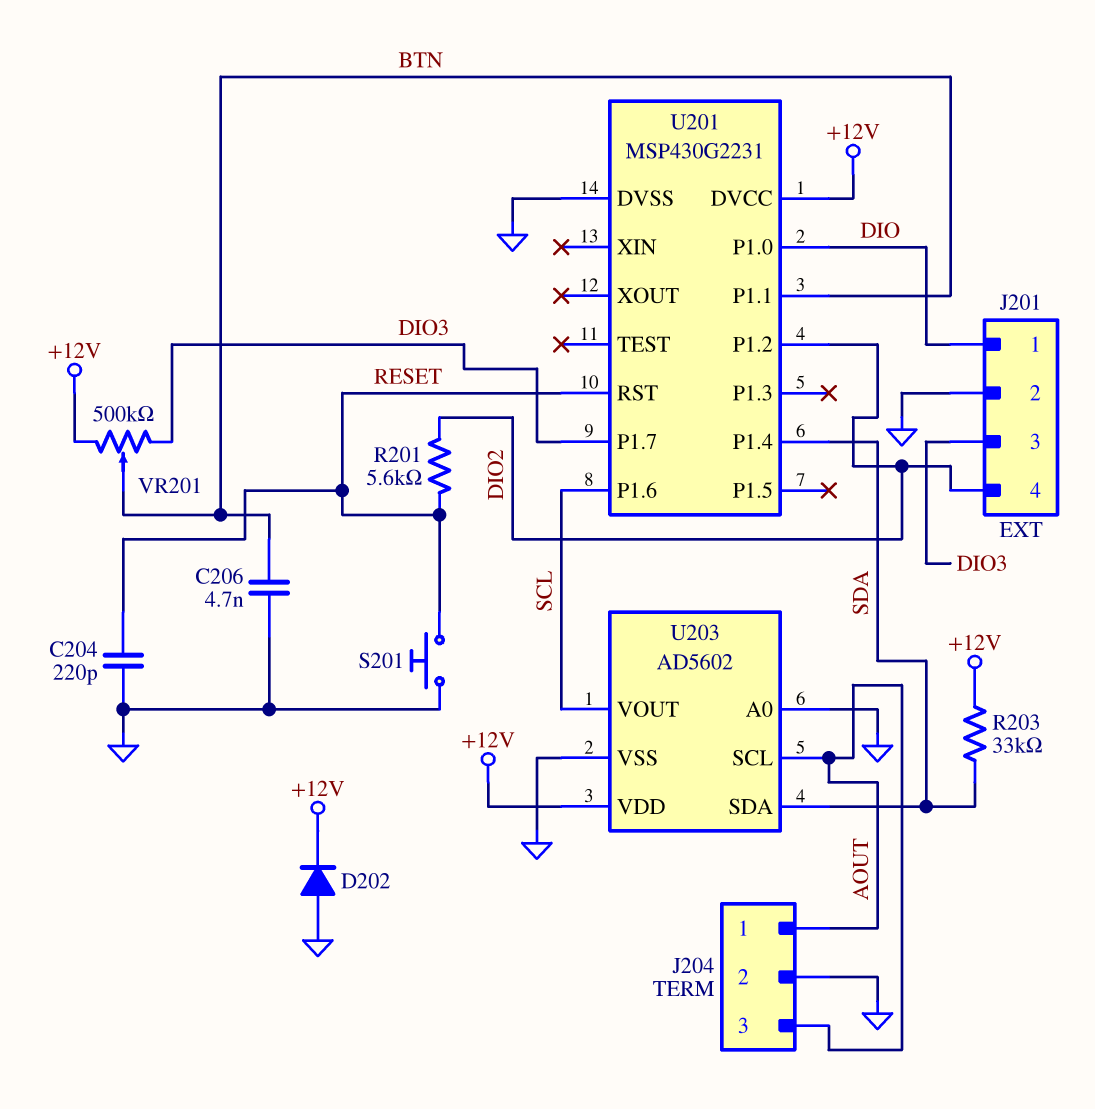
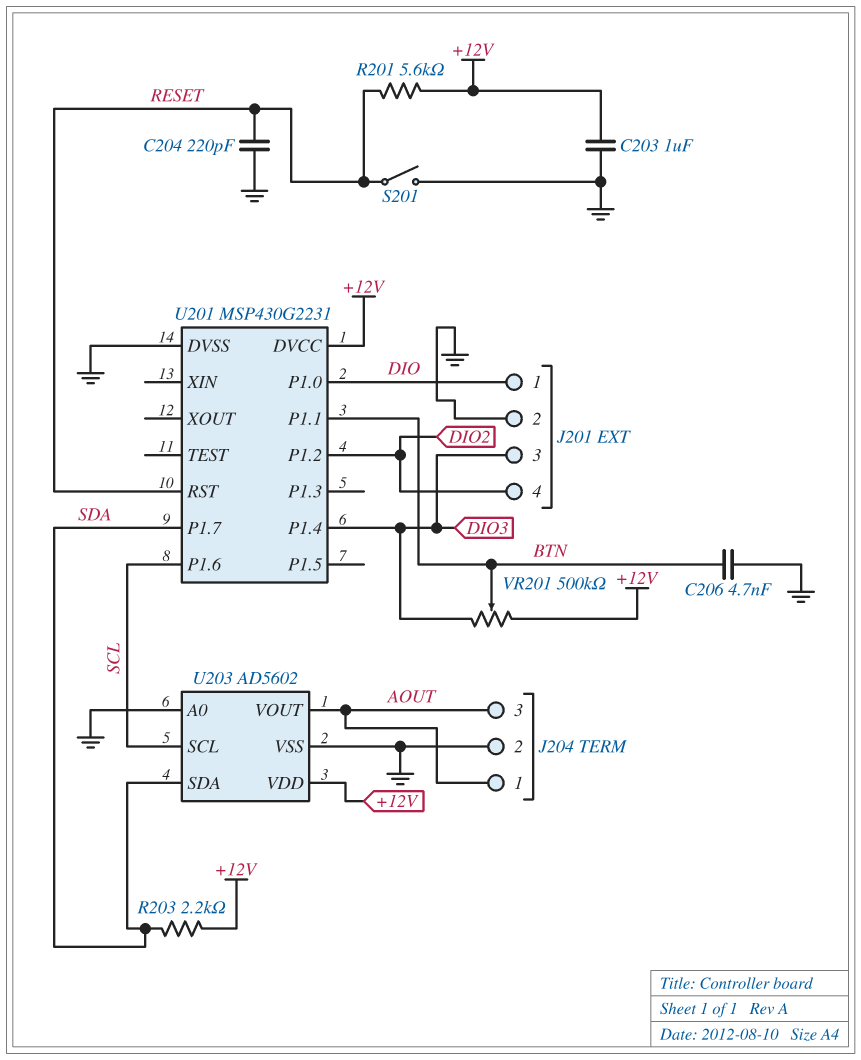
C203: none -> 1uF (+12V, GND)
D202: diode (A GND, K +12V) -> none
R201: 5.6k (DIO2, RESET) -> 5.6k (+12V, RESET)
R203: 33k (+12V, SDA) -> 2.2k (+12V, SDA)
S201: button (GND, RESET) -> switch (GND, RESET)
U201 pin P1.4: SDA -> DIO3
U201 pin P1.7: DIO3 -> SDA
U203 pin SCL: AOUT -> SCL
U203 pin VOUT: SCL -> AOUT

